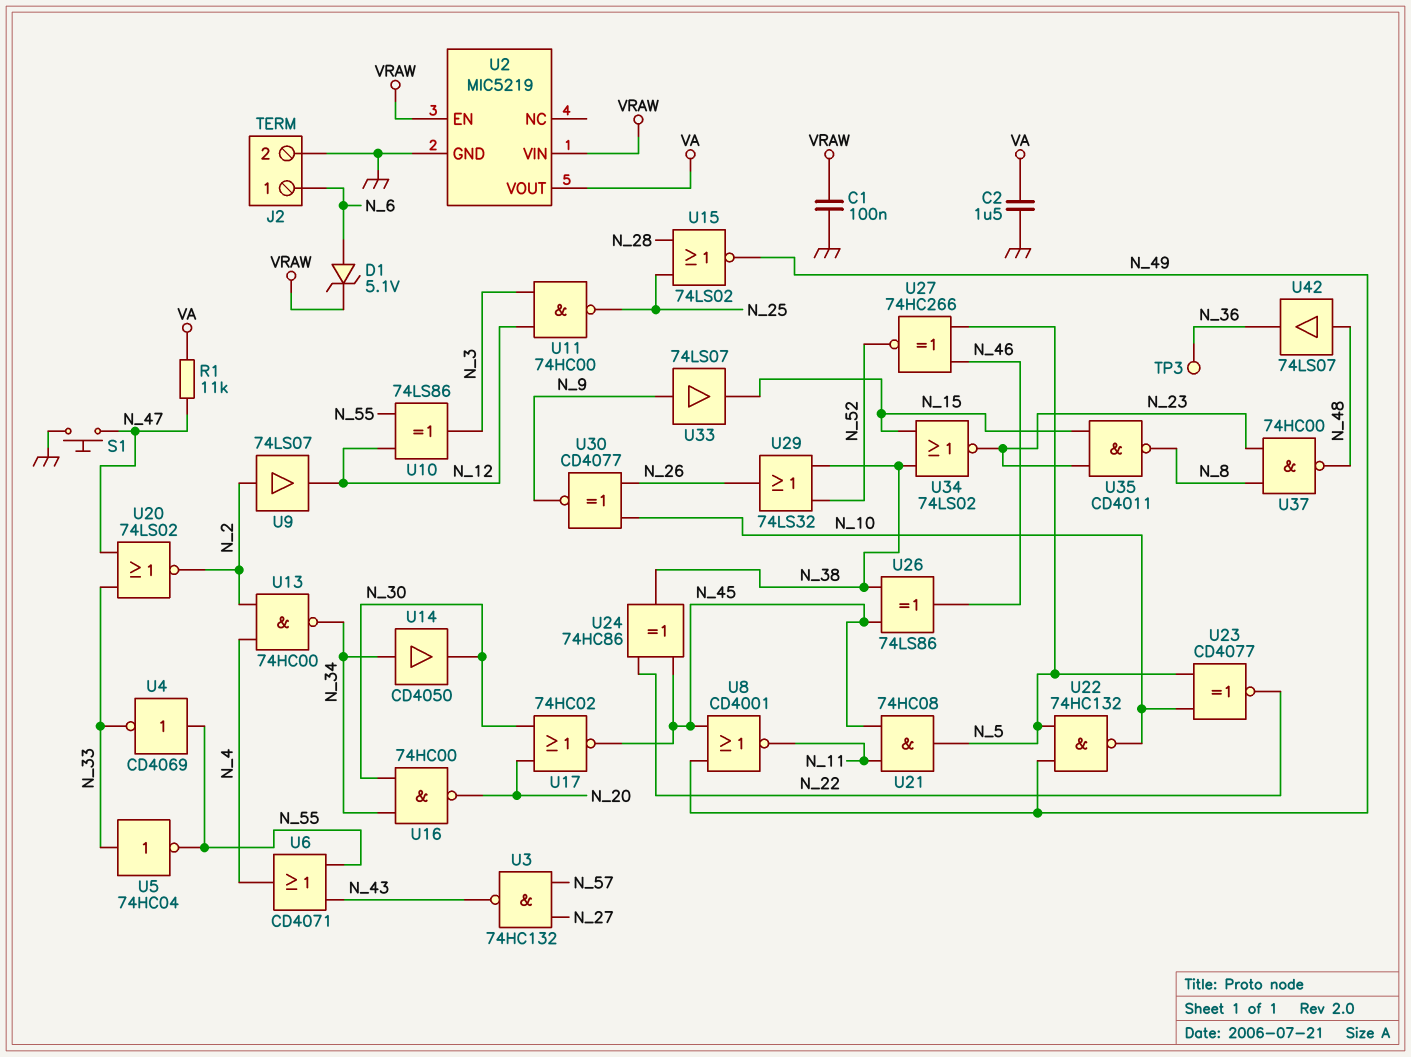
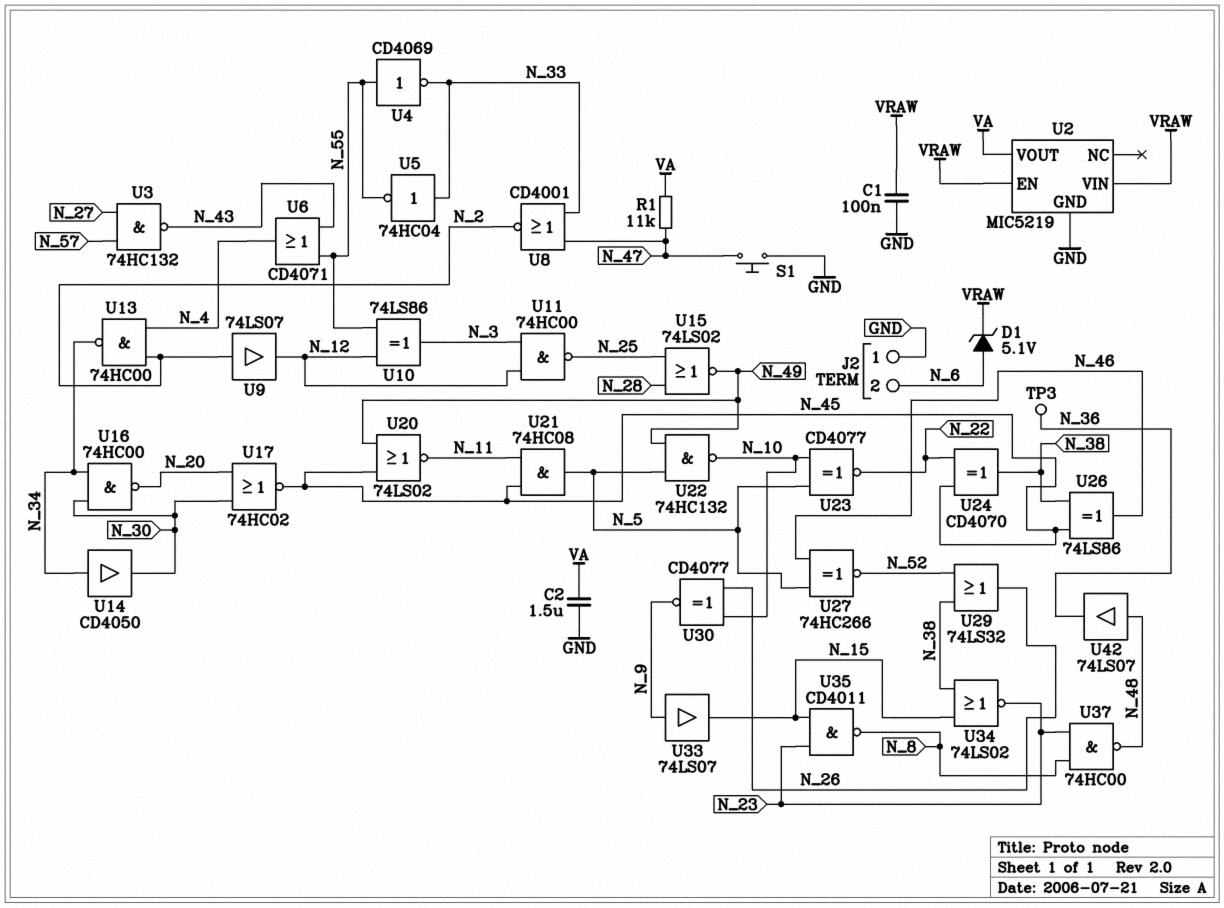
J2 pin 1: N_6 -> GND
J2 pin 2: GND -> N_6
U8: NOR CD4001 (in N_45, in N_49, out N_11) -> NOR CD4001 (in N_33, in N_47, out N_2)
U20: NOR 74LS02 (in N_33, in N_47, out N_2) -> NOR 74LS02 (in N_45, in N_49, out N_11)
U24: XOR 74HC86 (in N_22, in N_45, out N_38) -> XOR CD4070 (in N_22, in N_45, out N_38)

